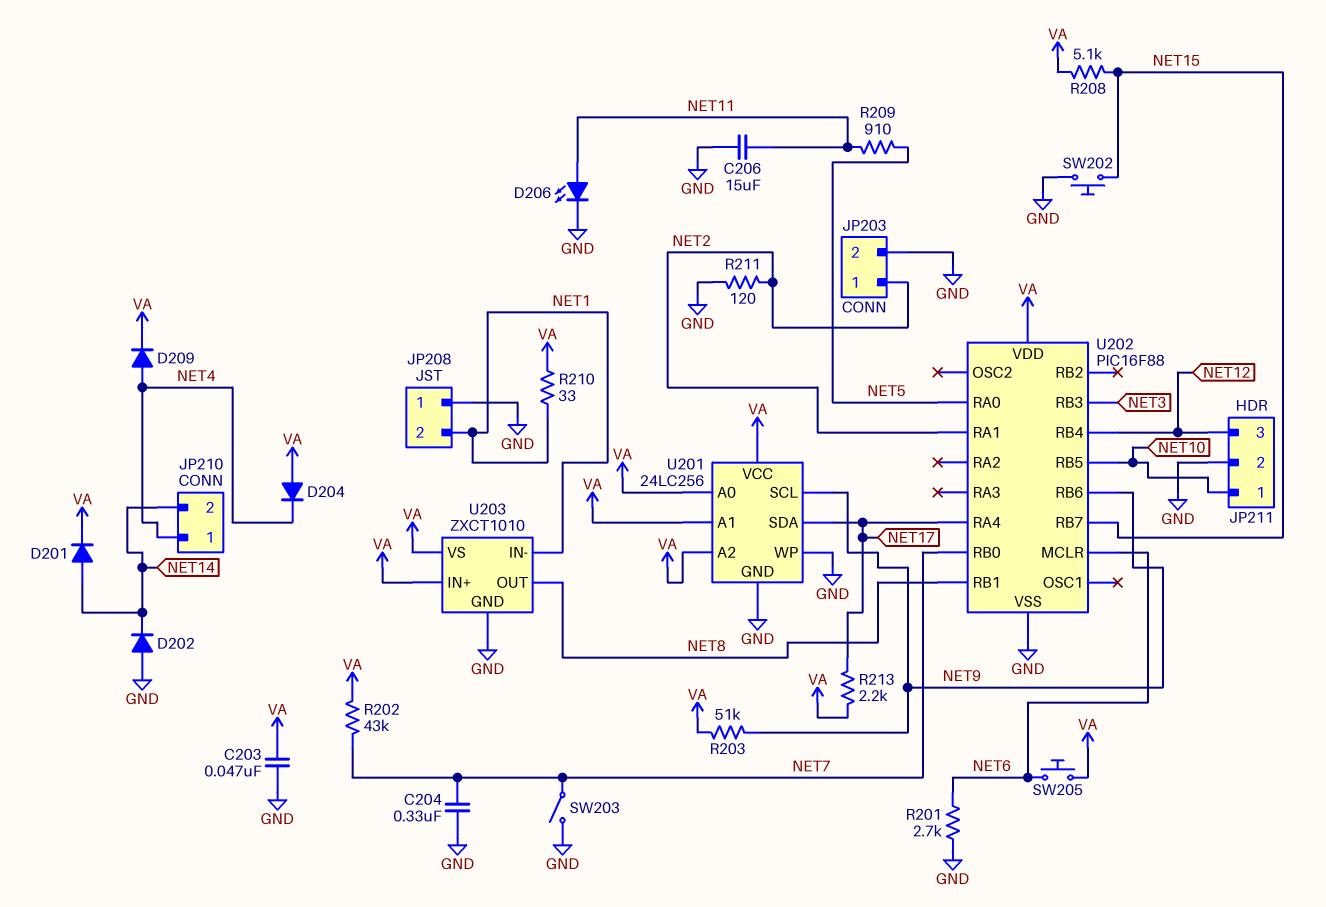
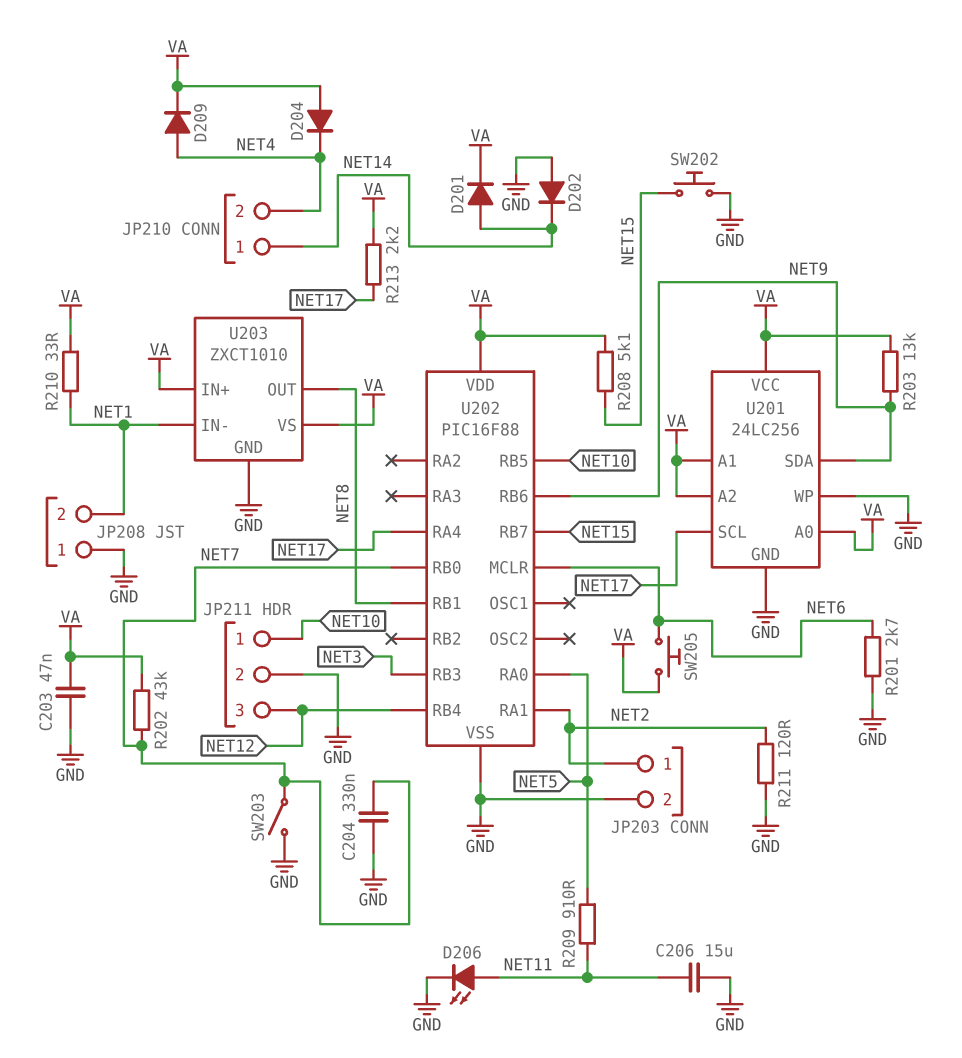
JP210 pin 1: NET4 -> NET14
JP210 pin 2: NET14 -> NET4
R203: 51k (NET9, VA) -> 13k (NET9, VA)
U201 pin SCL: NET9 -> NET17
U201 pin SDA: NET17 -> NET9

